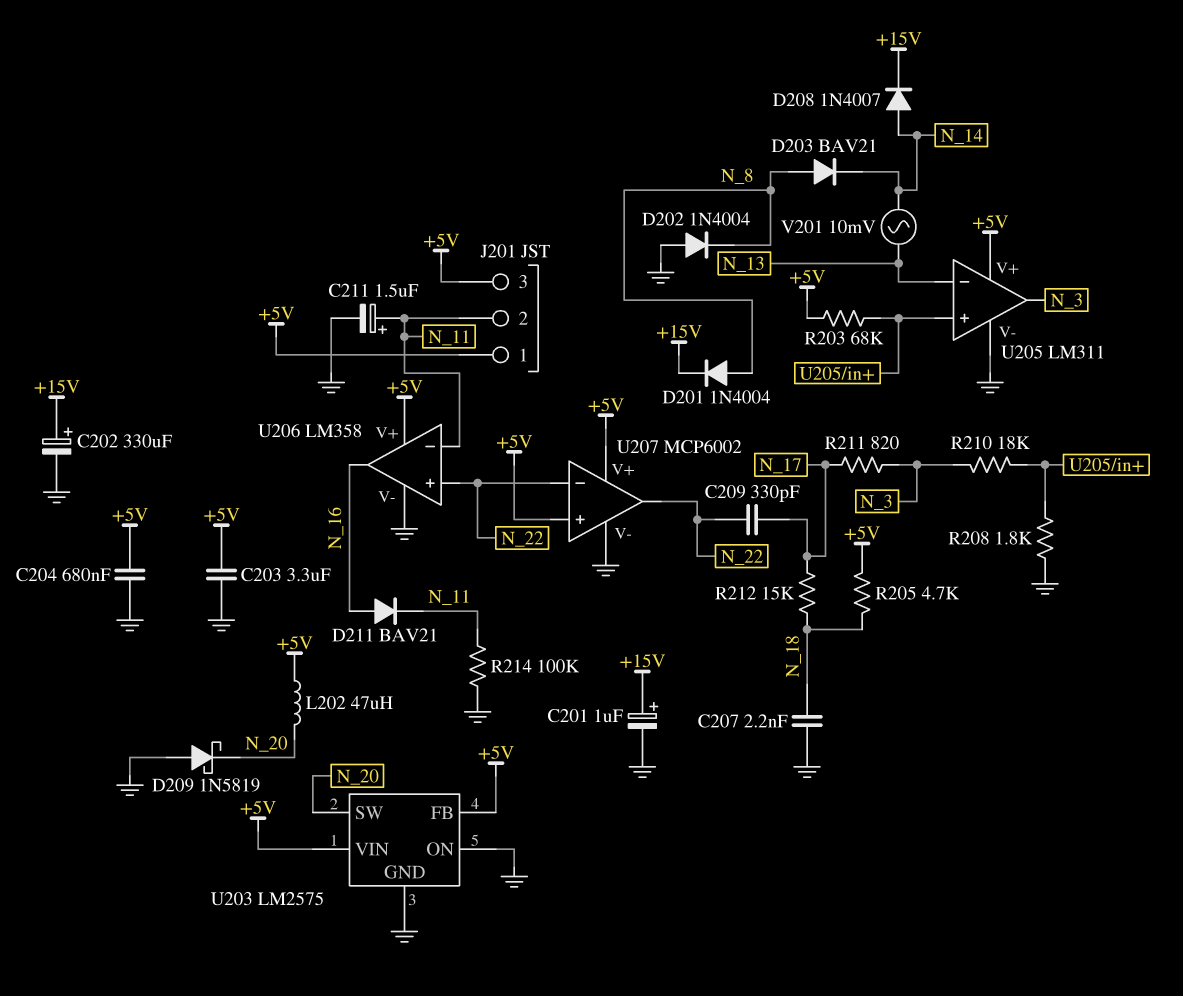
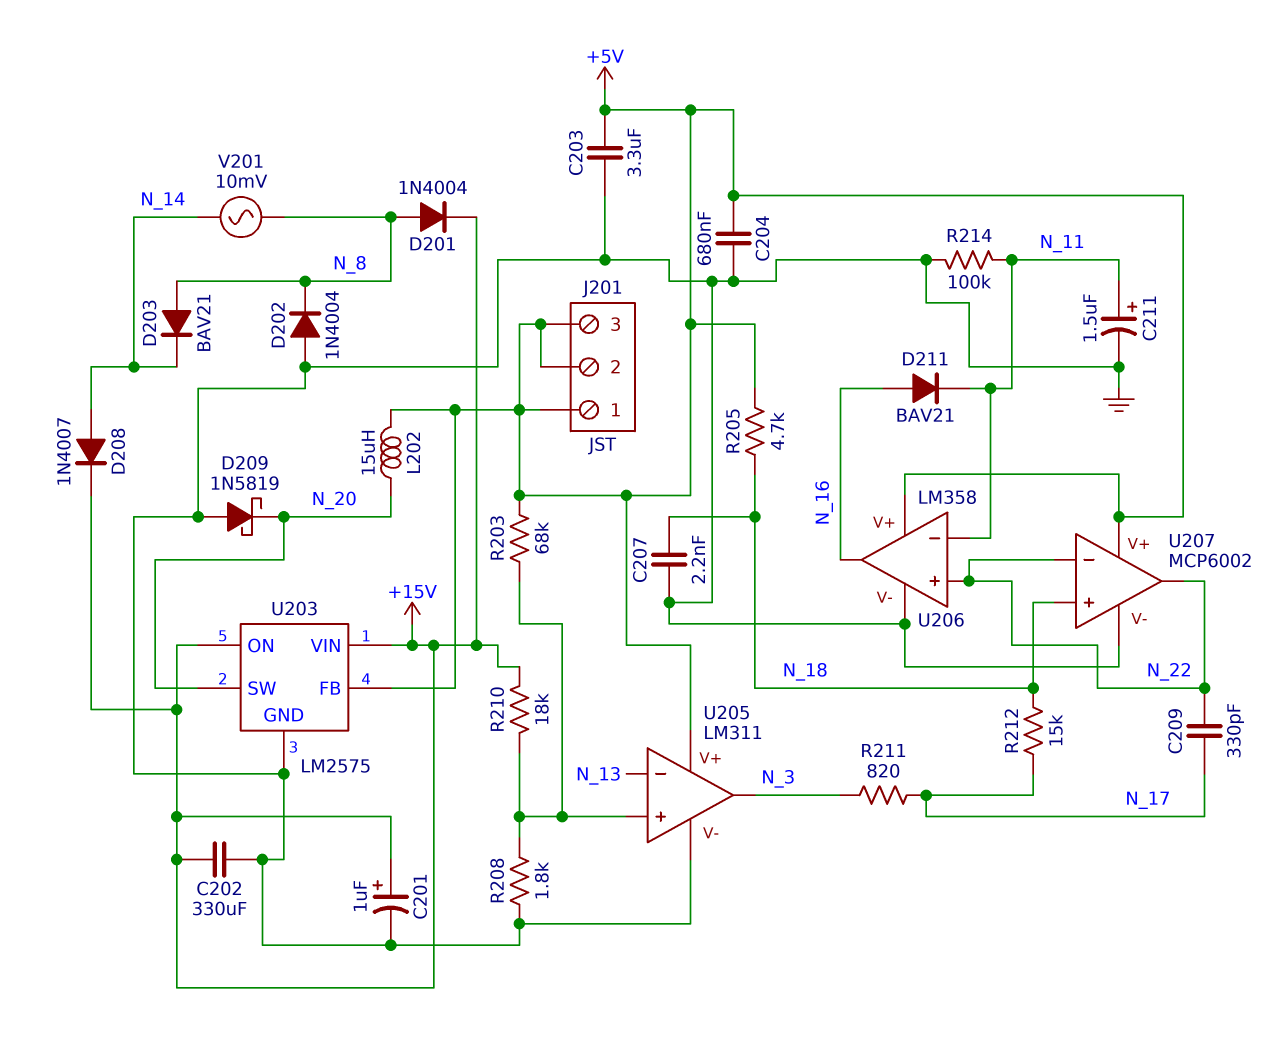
C202: 330uF (plus +15V, minus GND) -> 330uF (+15V, GND)
J201 pin 2: N_11 -> +5V
L202: 47uH (+5V, N_20) -> 15uH (+5V, N_20)
R210: 18k (N_3, U205/in+) -> 18k (+15V, U205/in+)
U203 pin ON: GND -> +15V
U203 pin VIN: +5V -> +15V
U207 pin in+: +5V -> N_18
V201: AC 10mV (N_13, N_14) -> AC 10mV (N_8, N_14)

